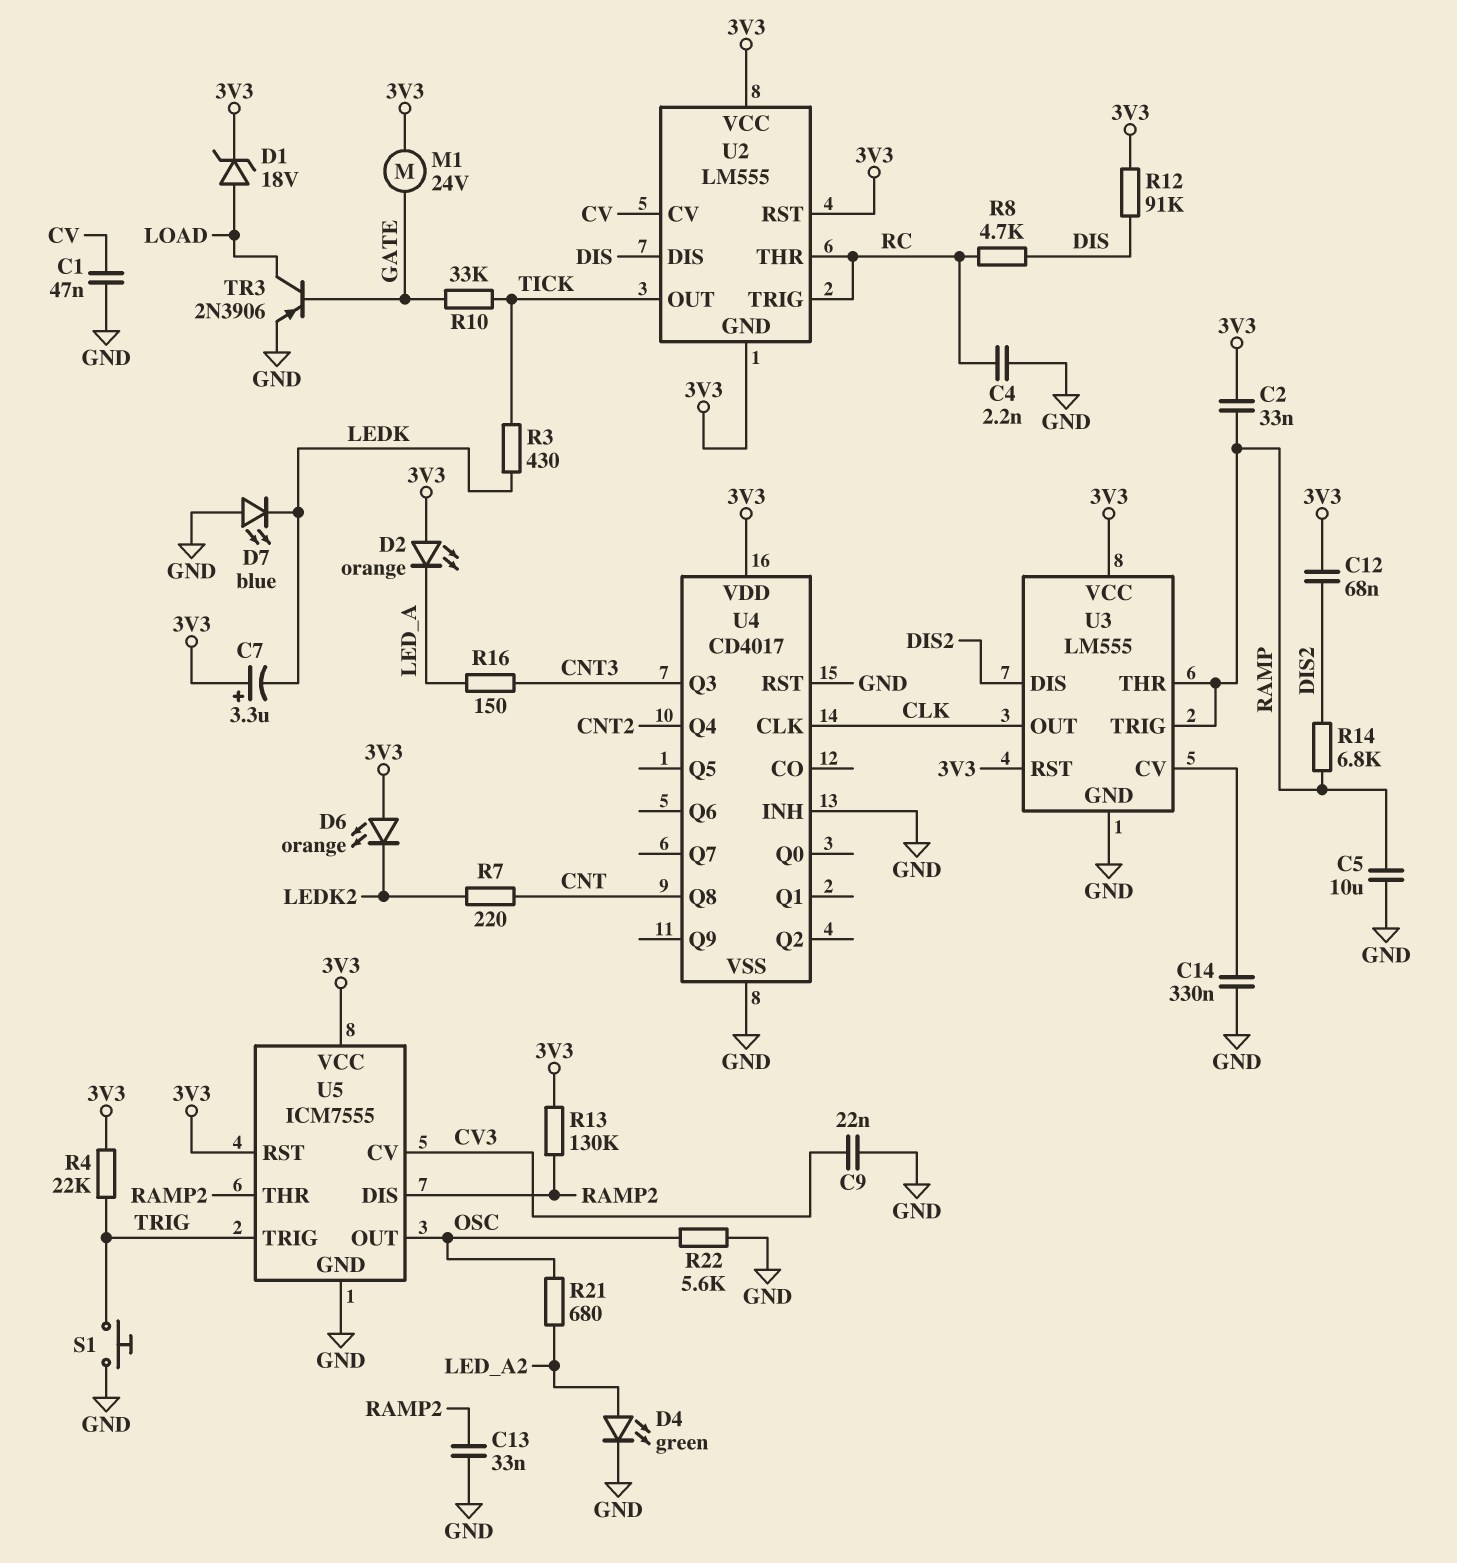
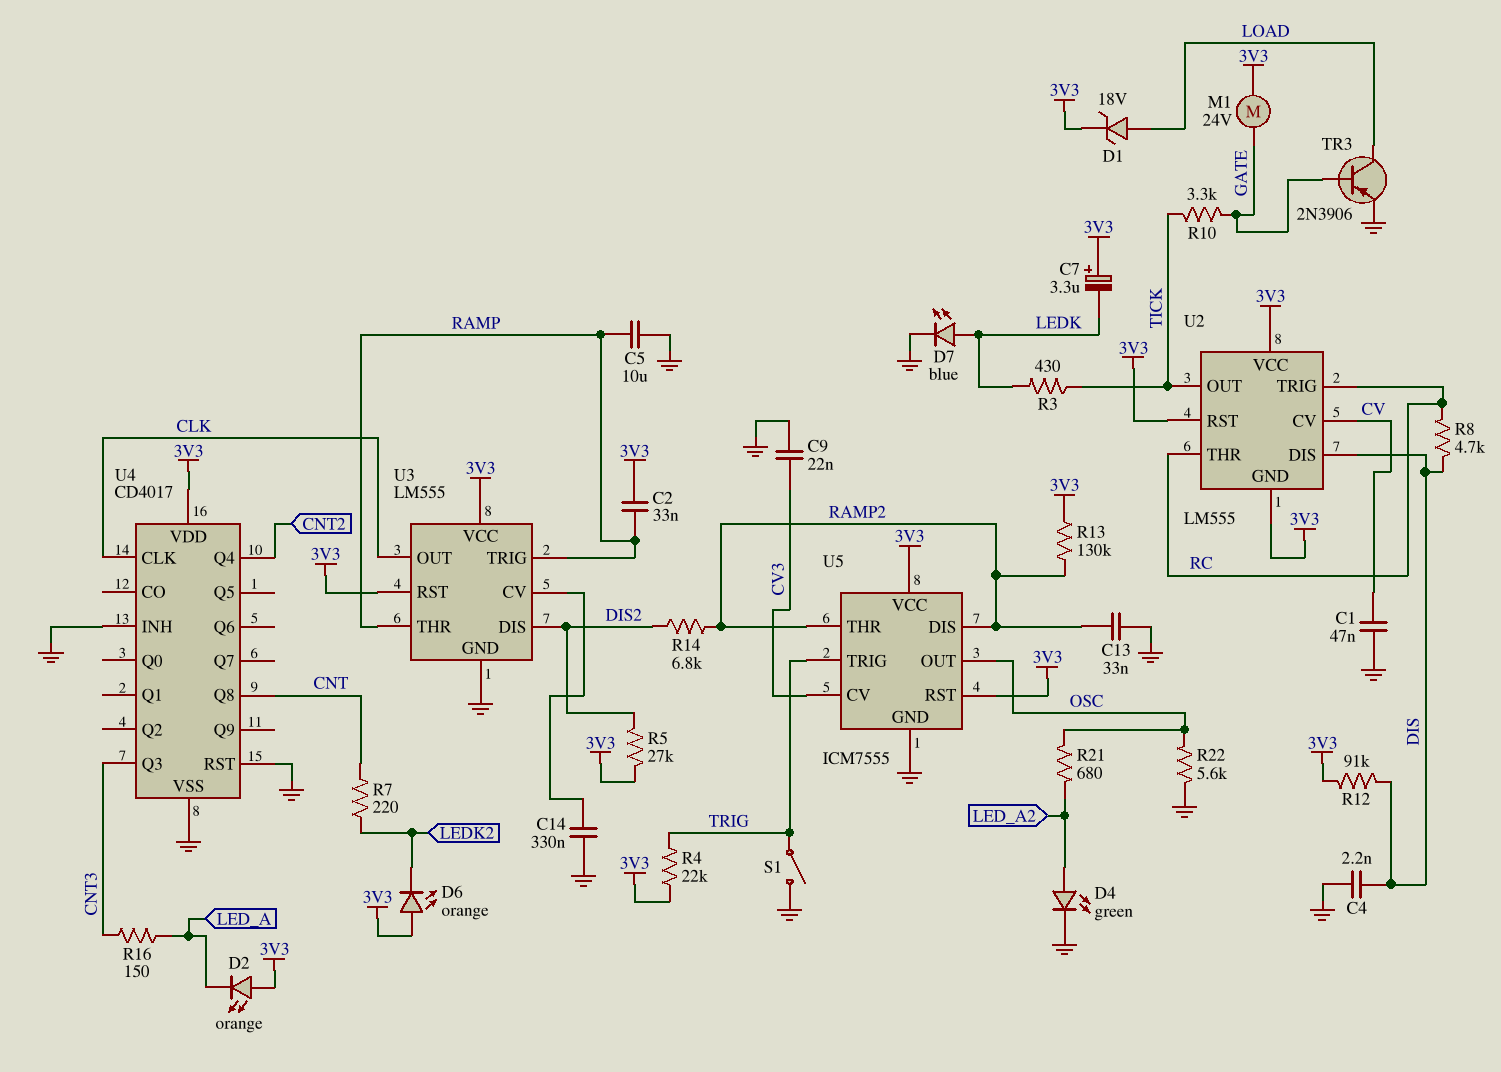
C4: 2.2nF (GND, RC) -> 2.2nF (DIS, GND)
C12: 68nF (3V3, DIS2) -> none
D7: LED blue (A GND, K LEDK) -> LED blue (A LEDK, K GND)
R5: none -> 27k (3V3, DIS2)
R10: 33k (GATE, TICK) -> 3.3k (GATE, TICK)
R14: 6.8k (DIS2, RAMP) -> 6.8k (DIS2, RAMP2)
S1: button (GND, TRIG) -> switch (GND, TRIG)

